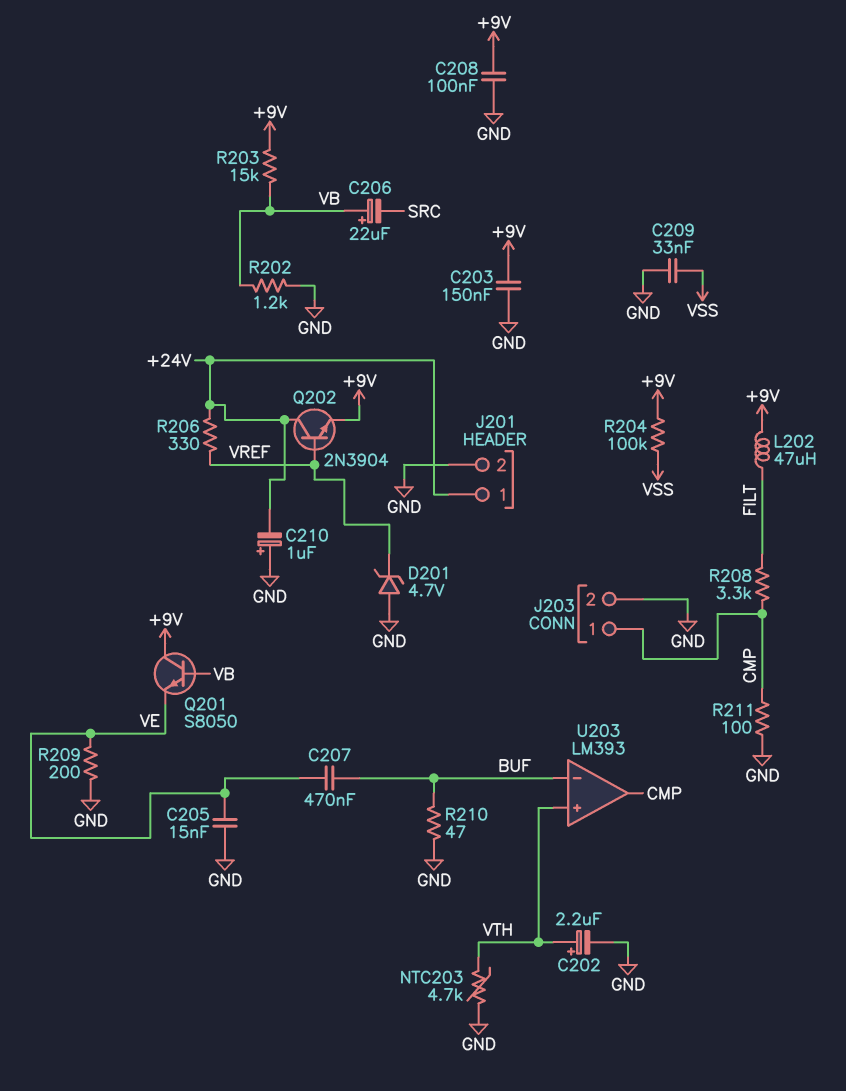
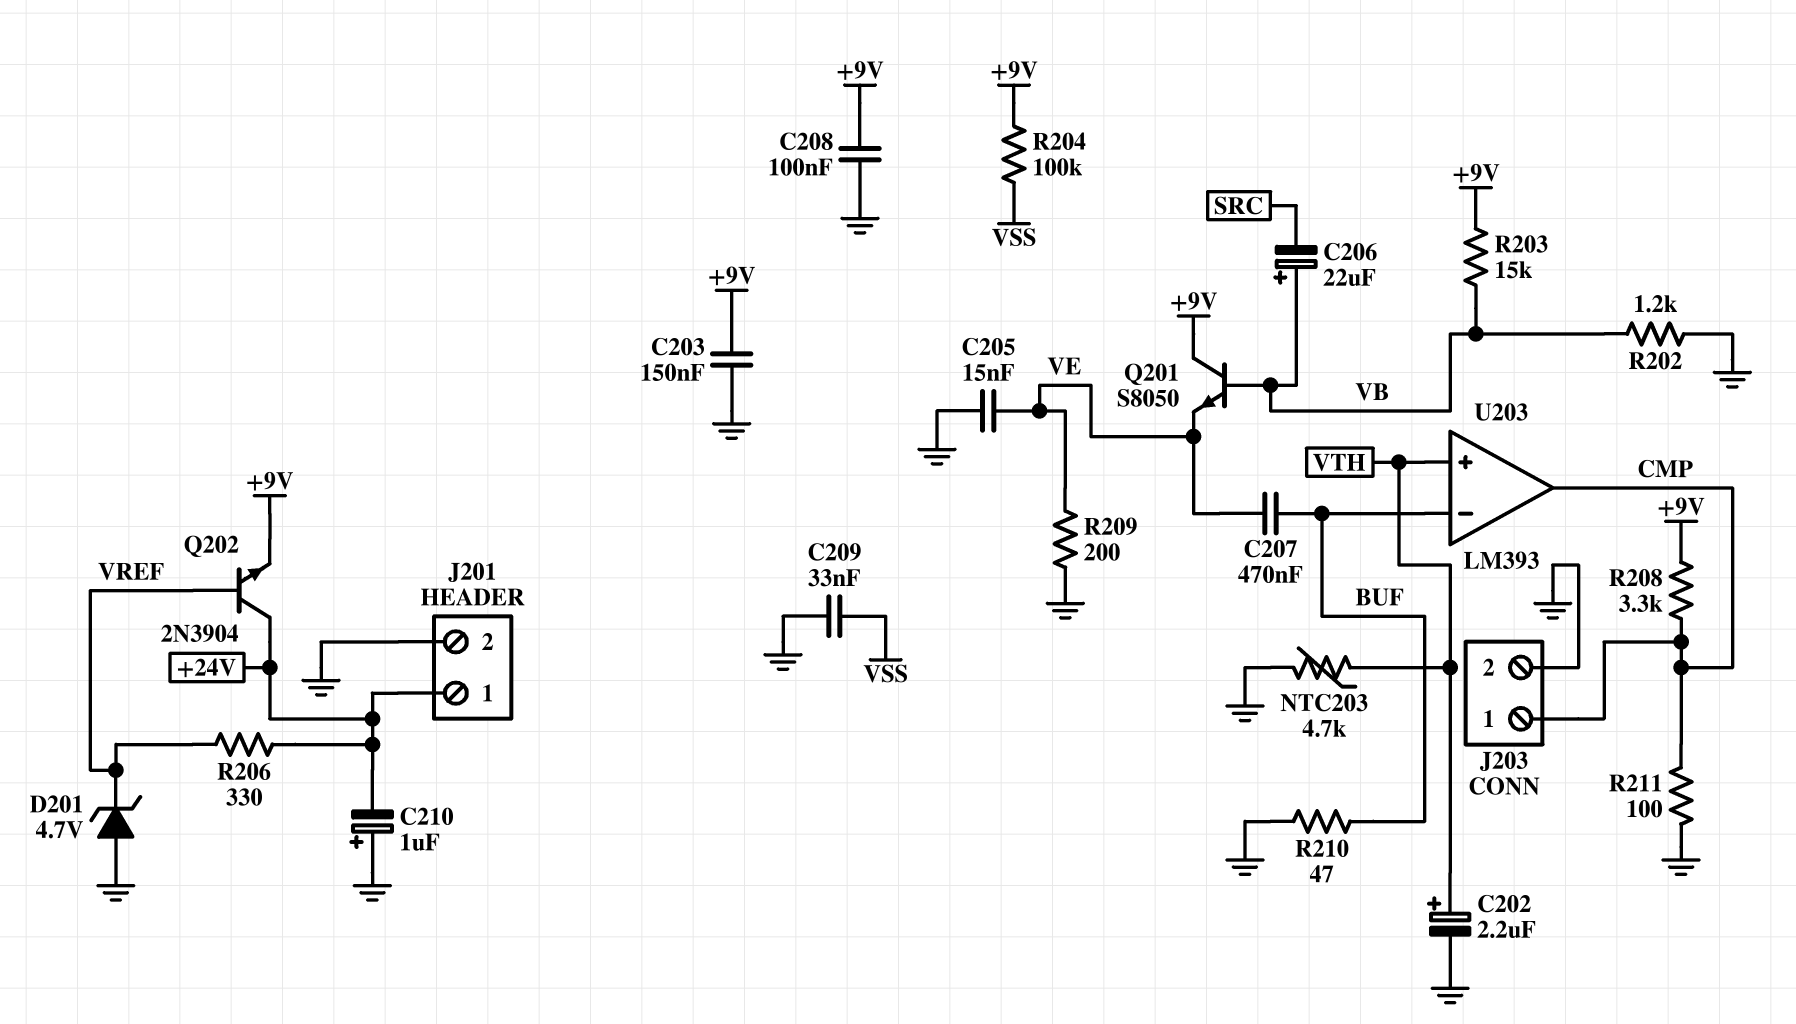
L202: 47uH (+9V, FILT) -> none
R208: 3.3k (CMP, FILT) -> 3.3k (+9V, CMP)

